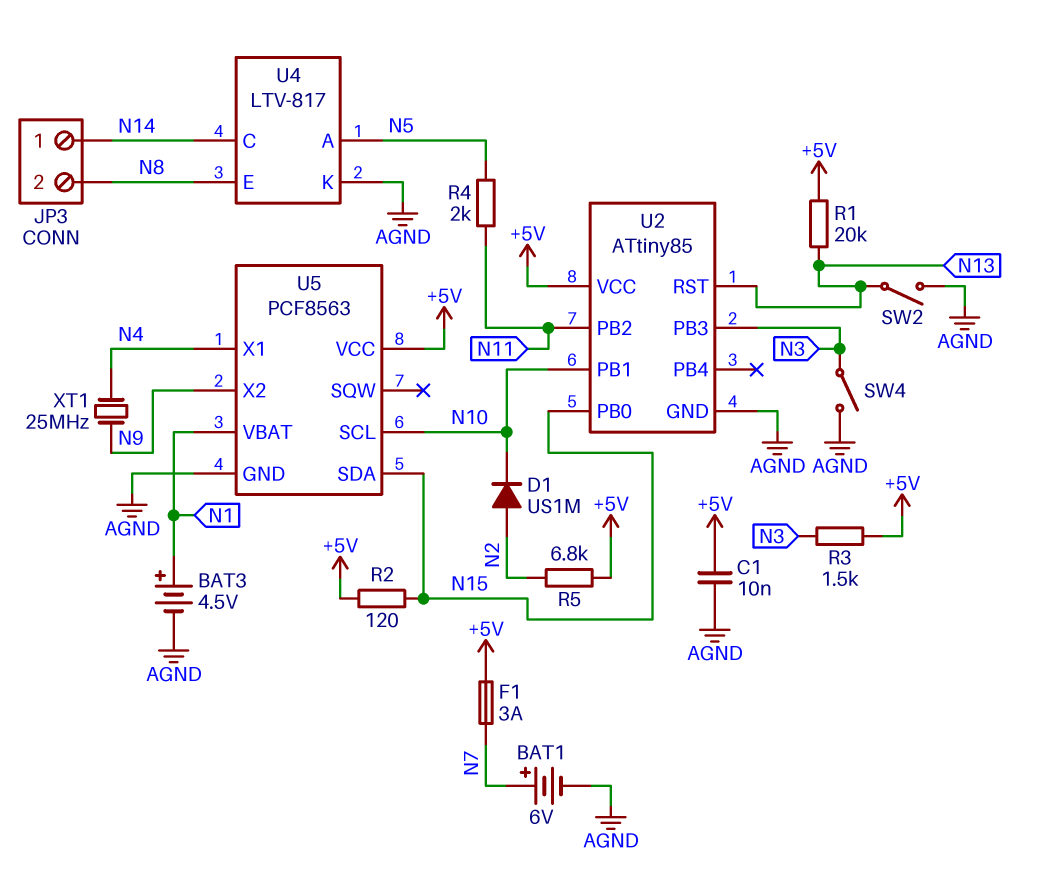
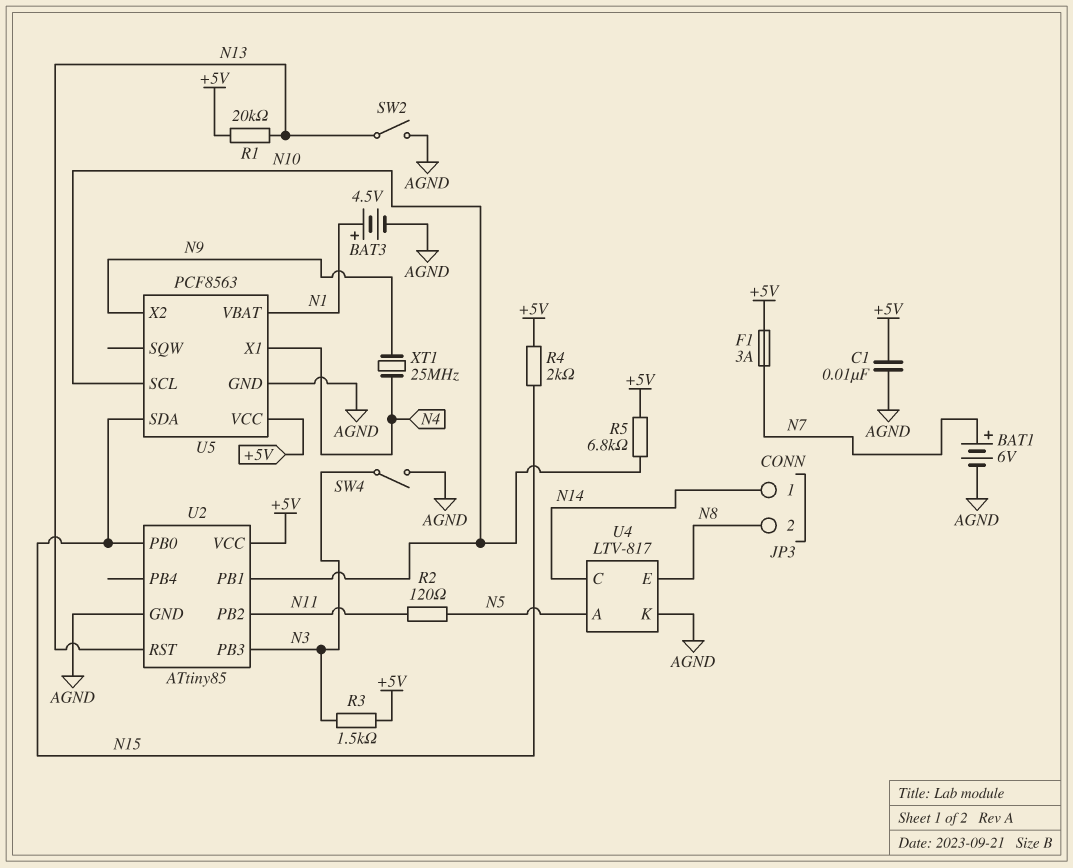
D1: diode US1M (A N2, K N10) -> none
R2: 120 (+5V, N15) -> 120 (N5, N11)
R4: 2k (N5, N11) -> 2k (+5V, N15)
R5: 6.8k (+5V, N2) -> 6.8k (+5V, N10)

